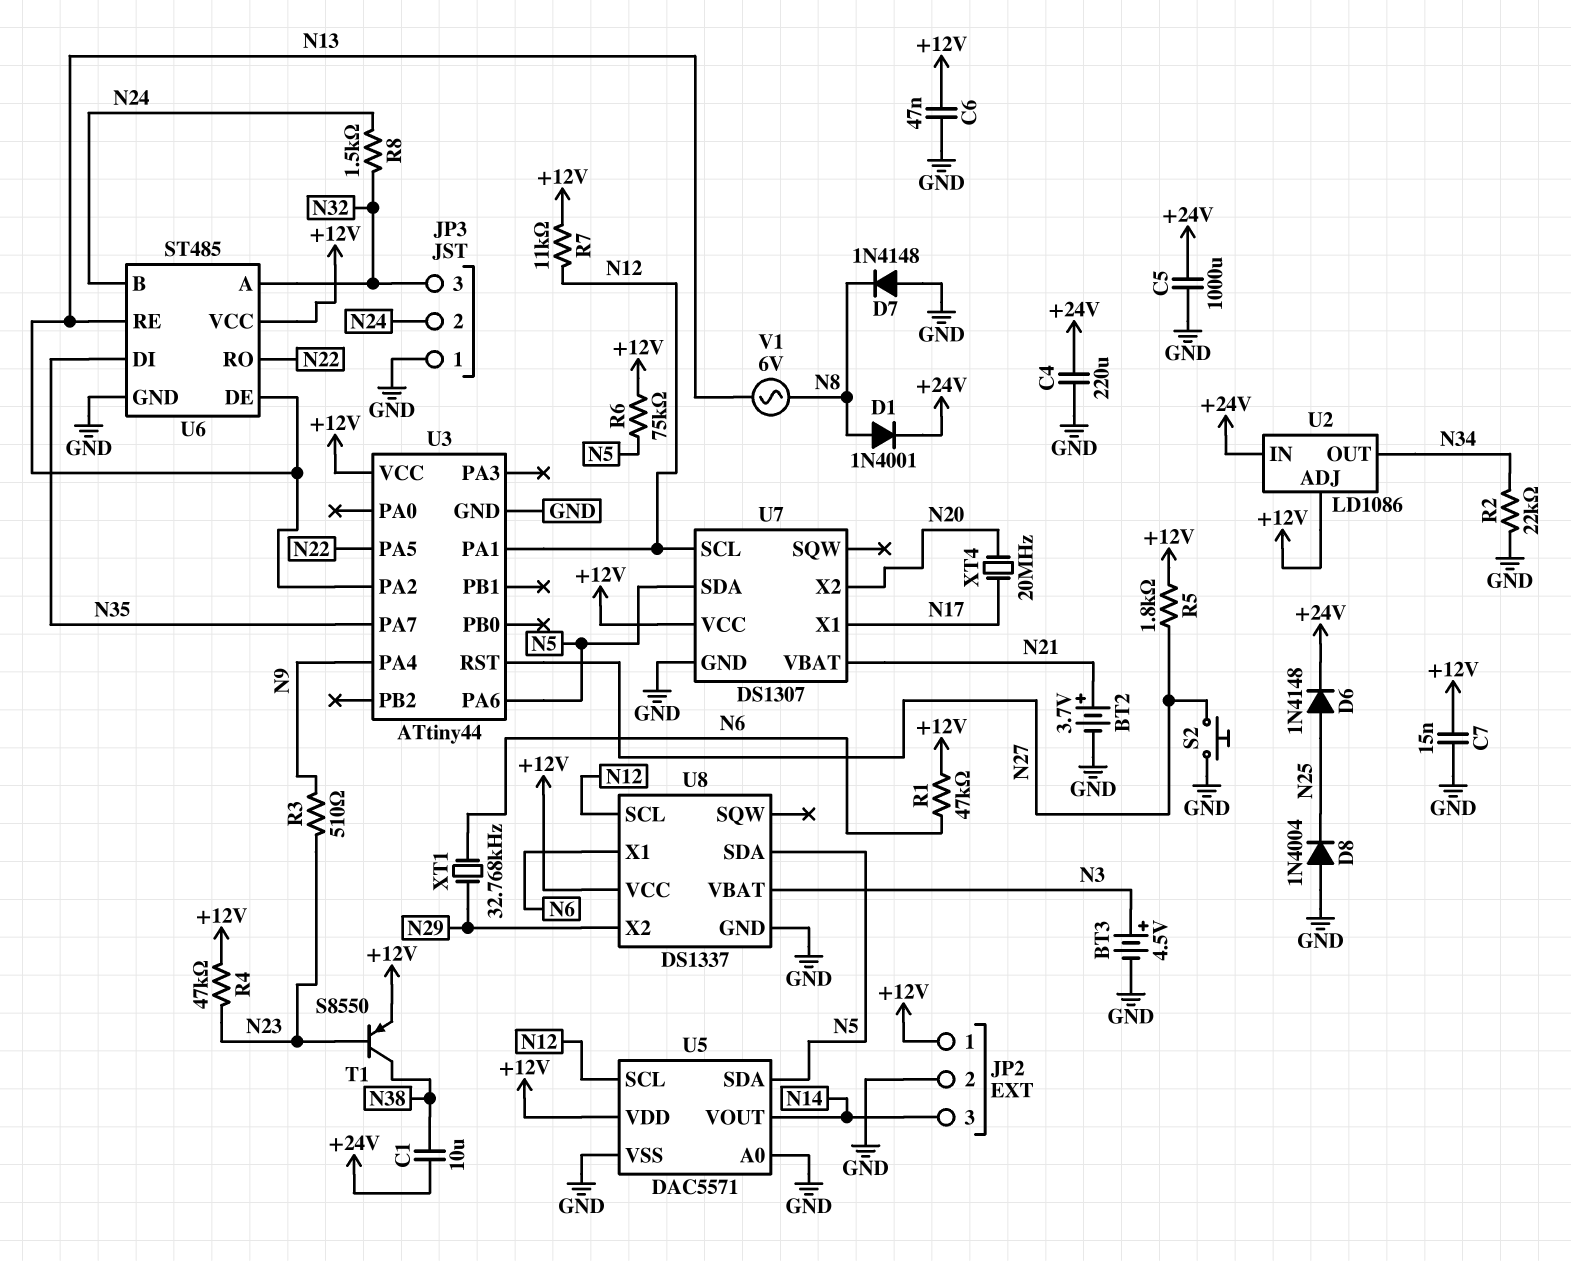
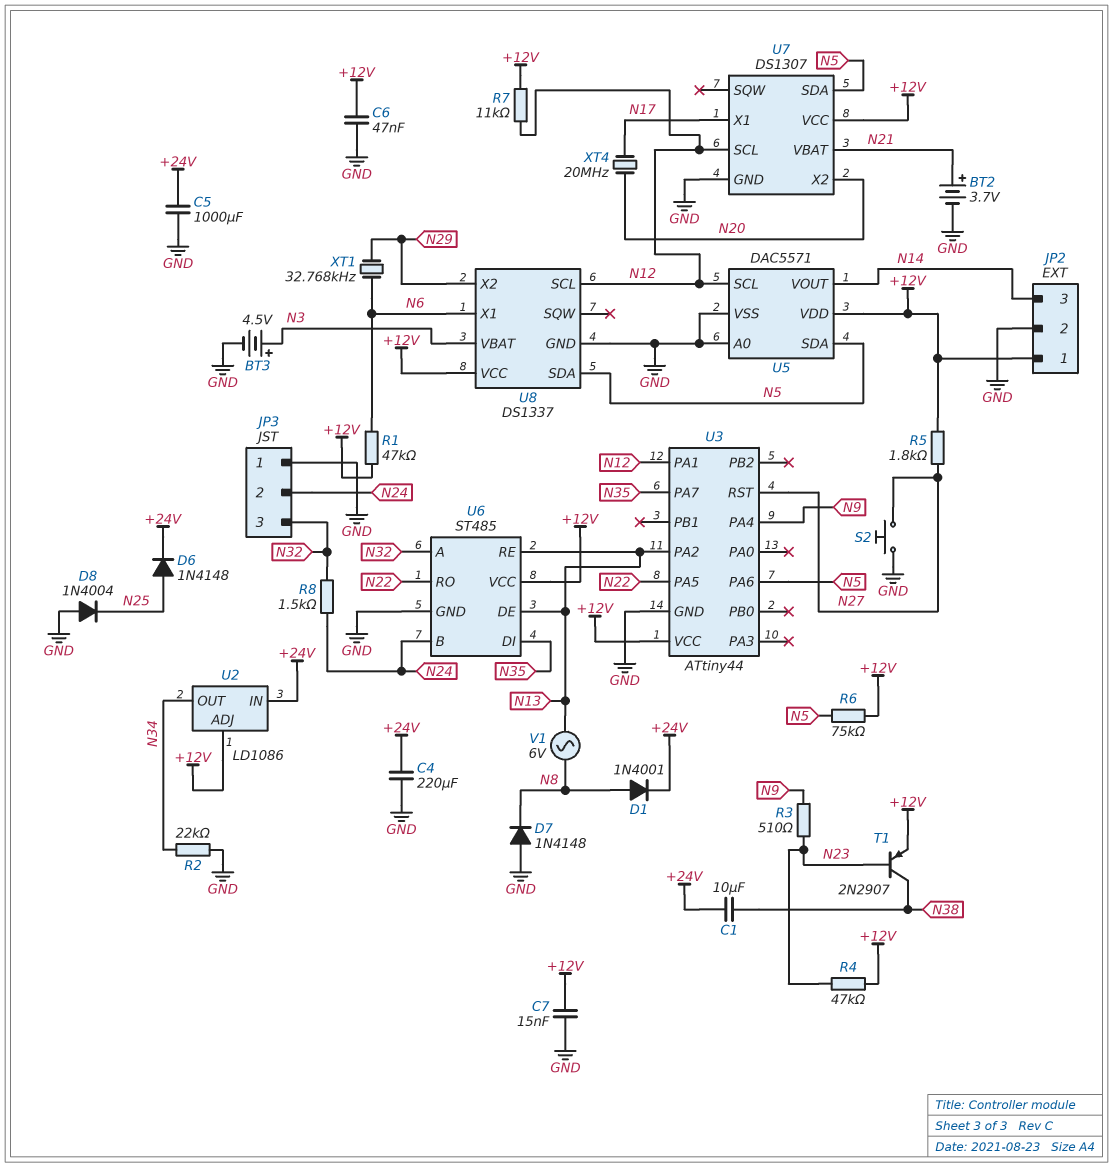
T1: PNP S8550 (B N23, C N38, E +12V) -> PNP 2N2907 (B N23, C N38, E +12V)

